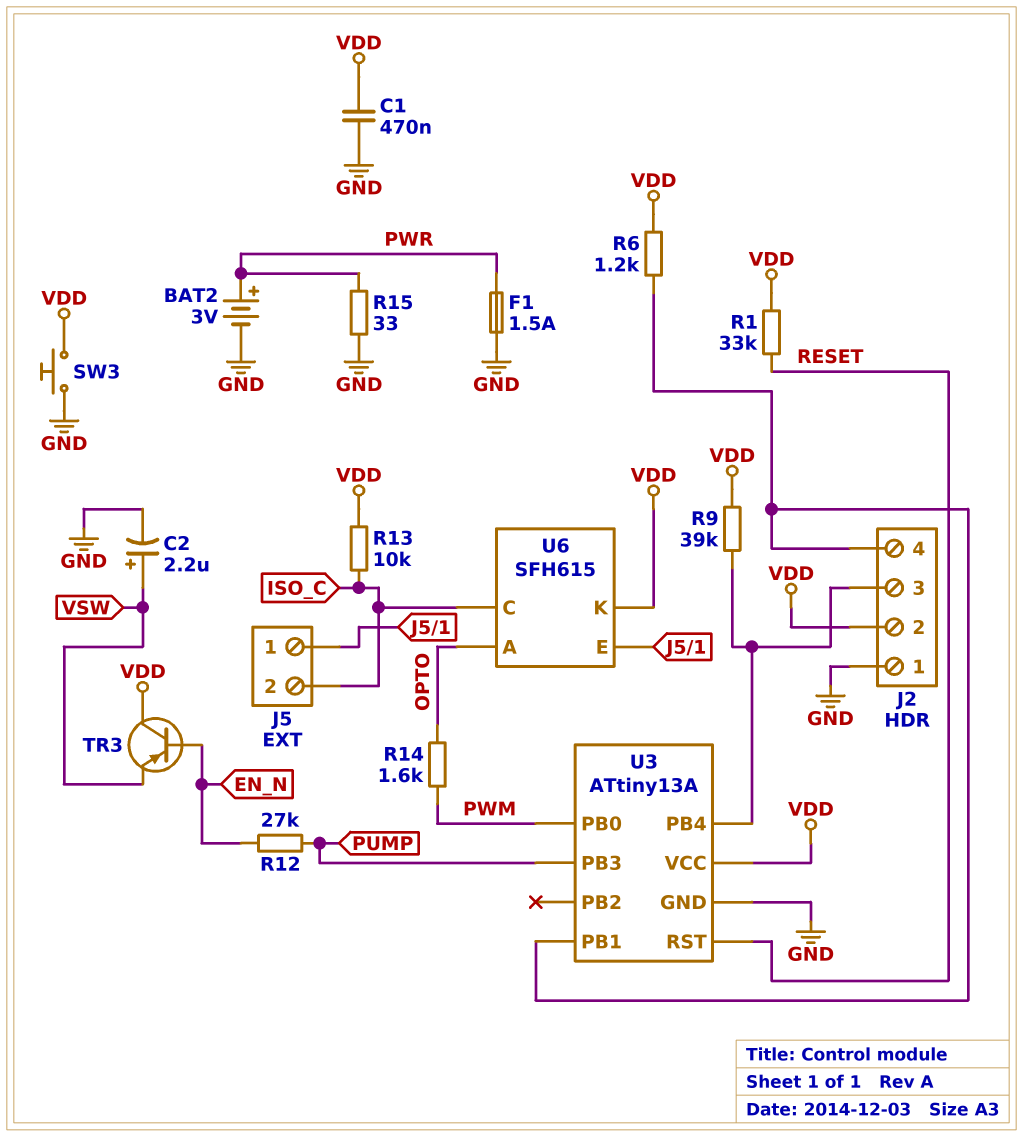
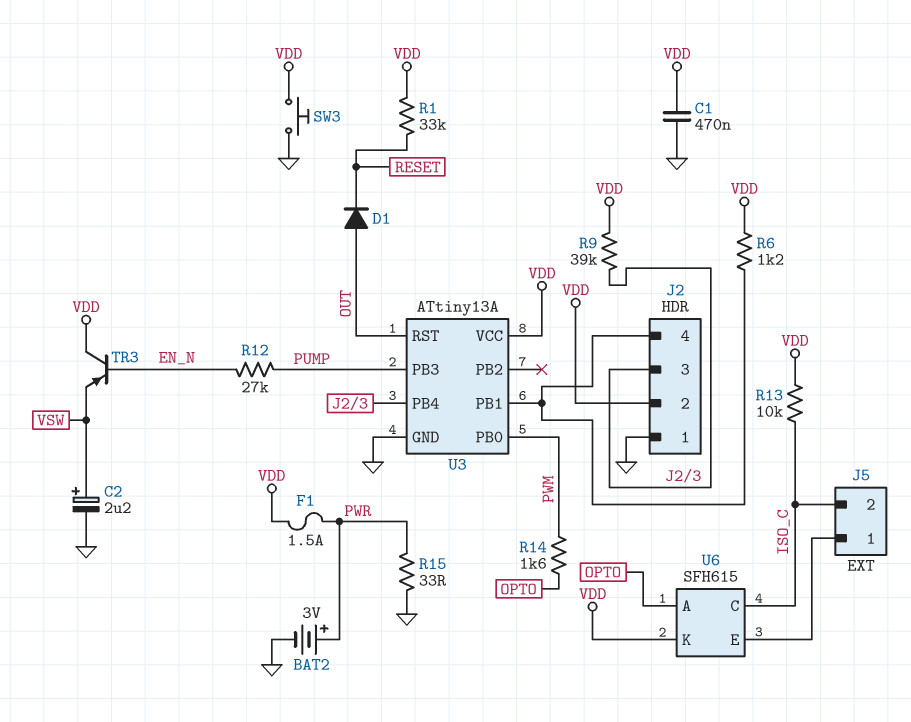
D1: none -> diode (A OUT, K RESET)
F1: 1.5A (GND, PWR) -> 1.5A (PWR, VDD)
U3 pin RST: RESET -> OUT

